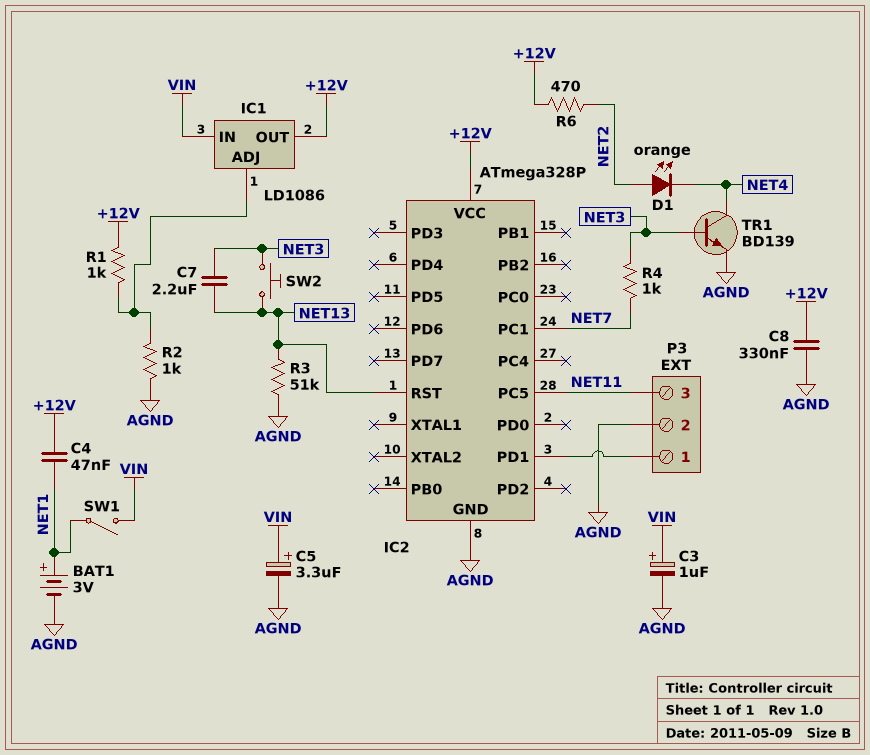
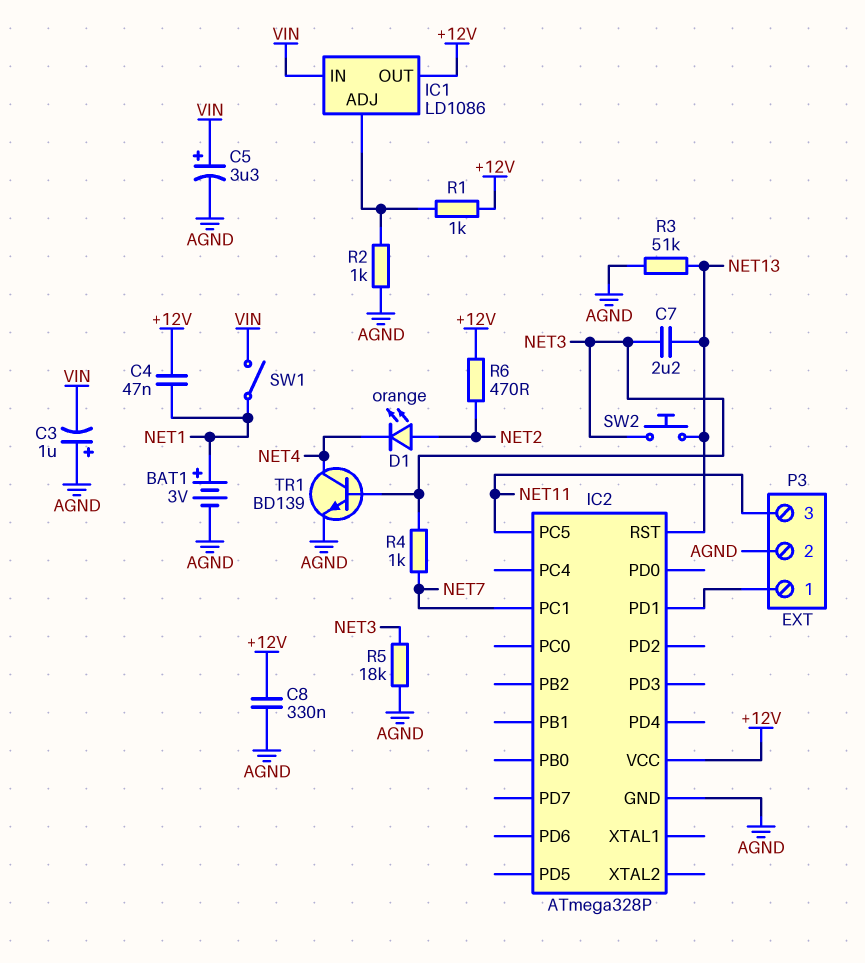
C3: 1uF (plus VIN, minus AGND) -> 1uF (plus AGND, minus VIN)
R5: none -> 18k (AGND, NET3)

